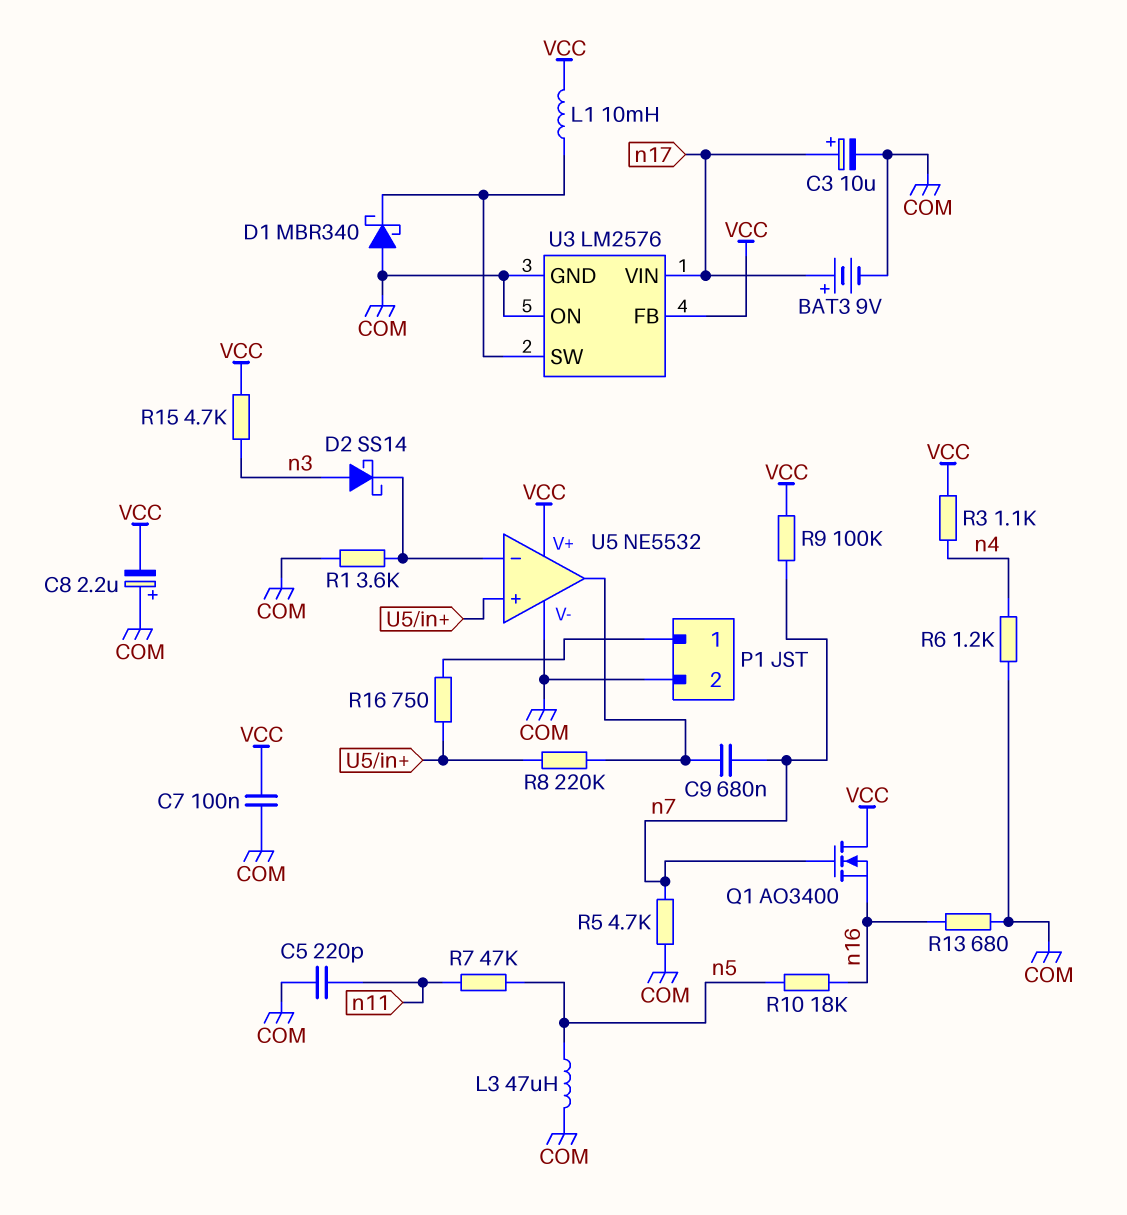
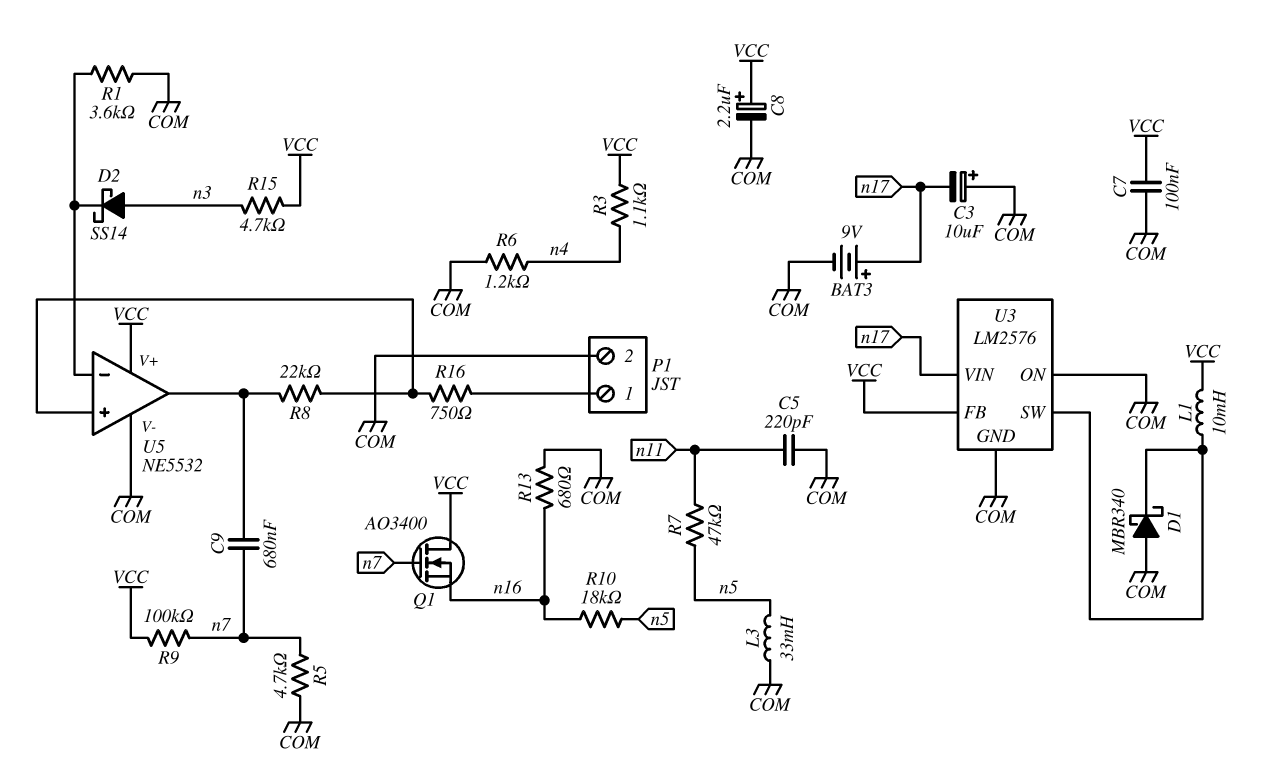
C3: 10uF (plus n17, minus COM) -> 10uF (plus COM, minus n17)
C8: 2.2uF (plus COM, minus VCC) -> 2.2uF (plus VCC, minus COM)
L3: 47uH (COM, n5) -> 33mH (COM, n5)
R8: 220k (U5/in+, U5/out) -> 22k (U5/in+, U5/out)

